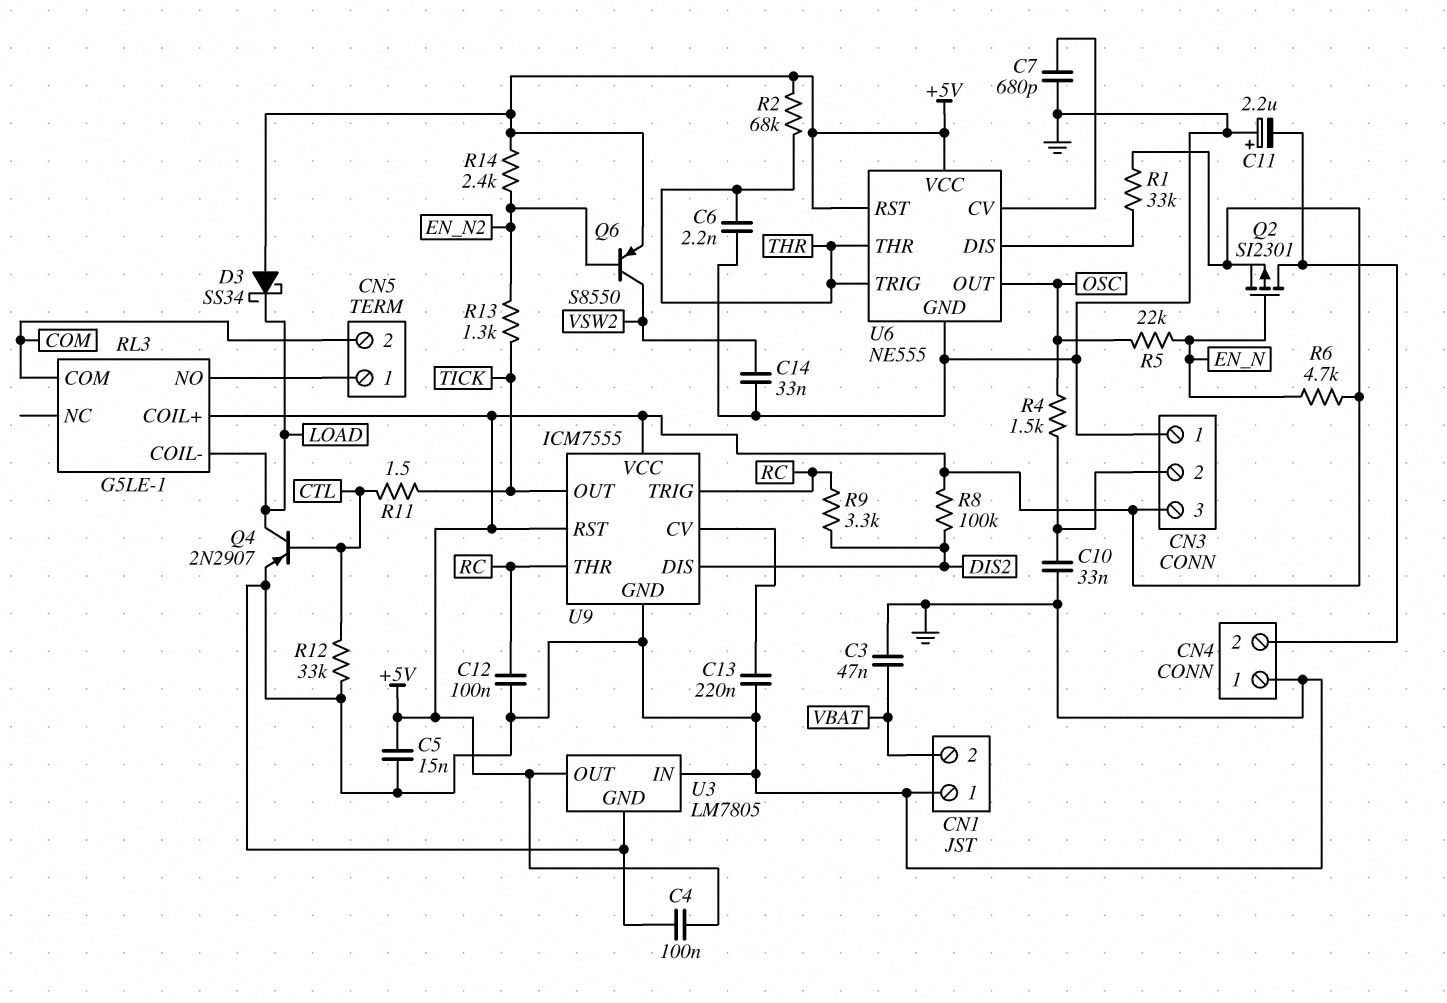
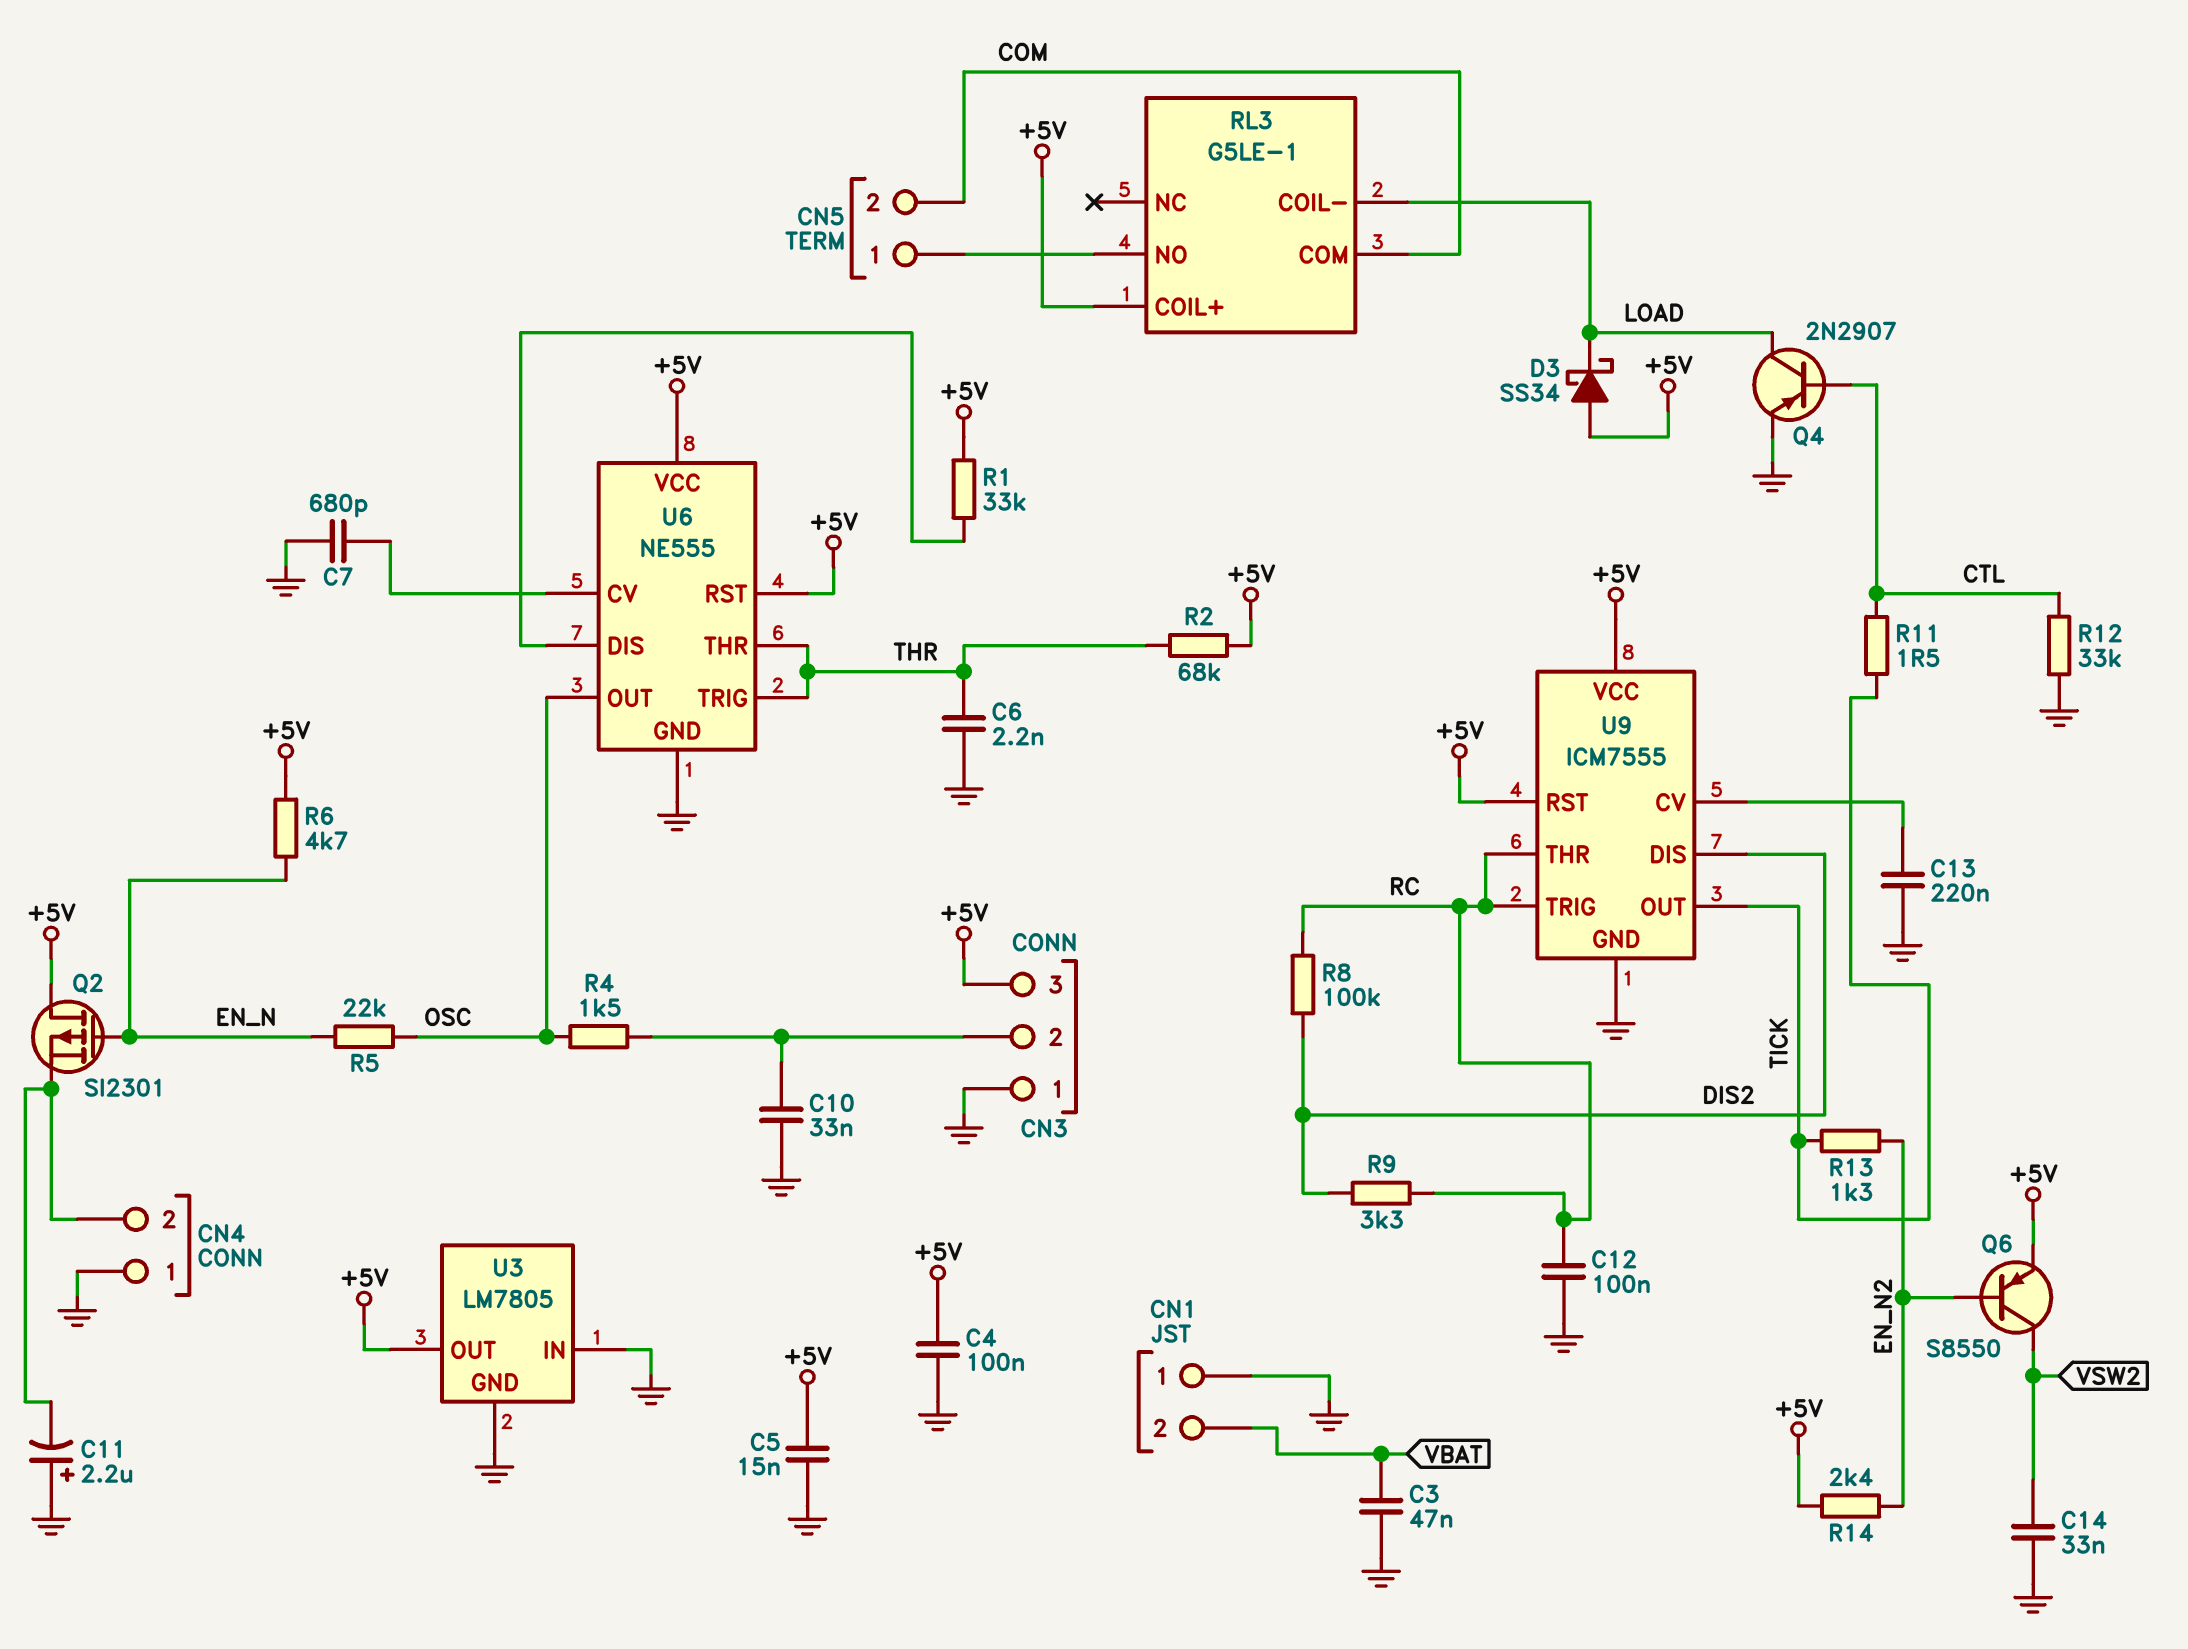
Q2: PMOS SI2301 (G EN_N, D CN4/2, S +5V) -> PMOS SI2301 (G EN_N, D +5V, S CN4/2)
R8: 100k (+5V, DIS2) -> 100k (DIS2, RC)

